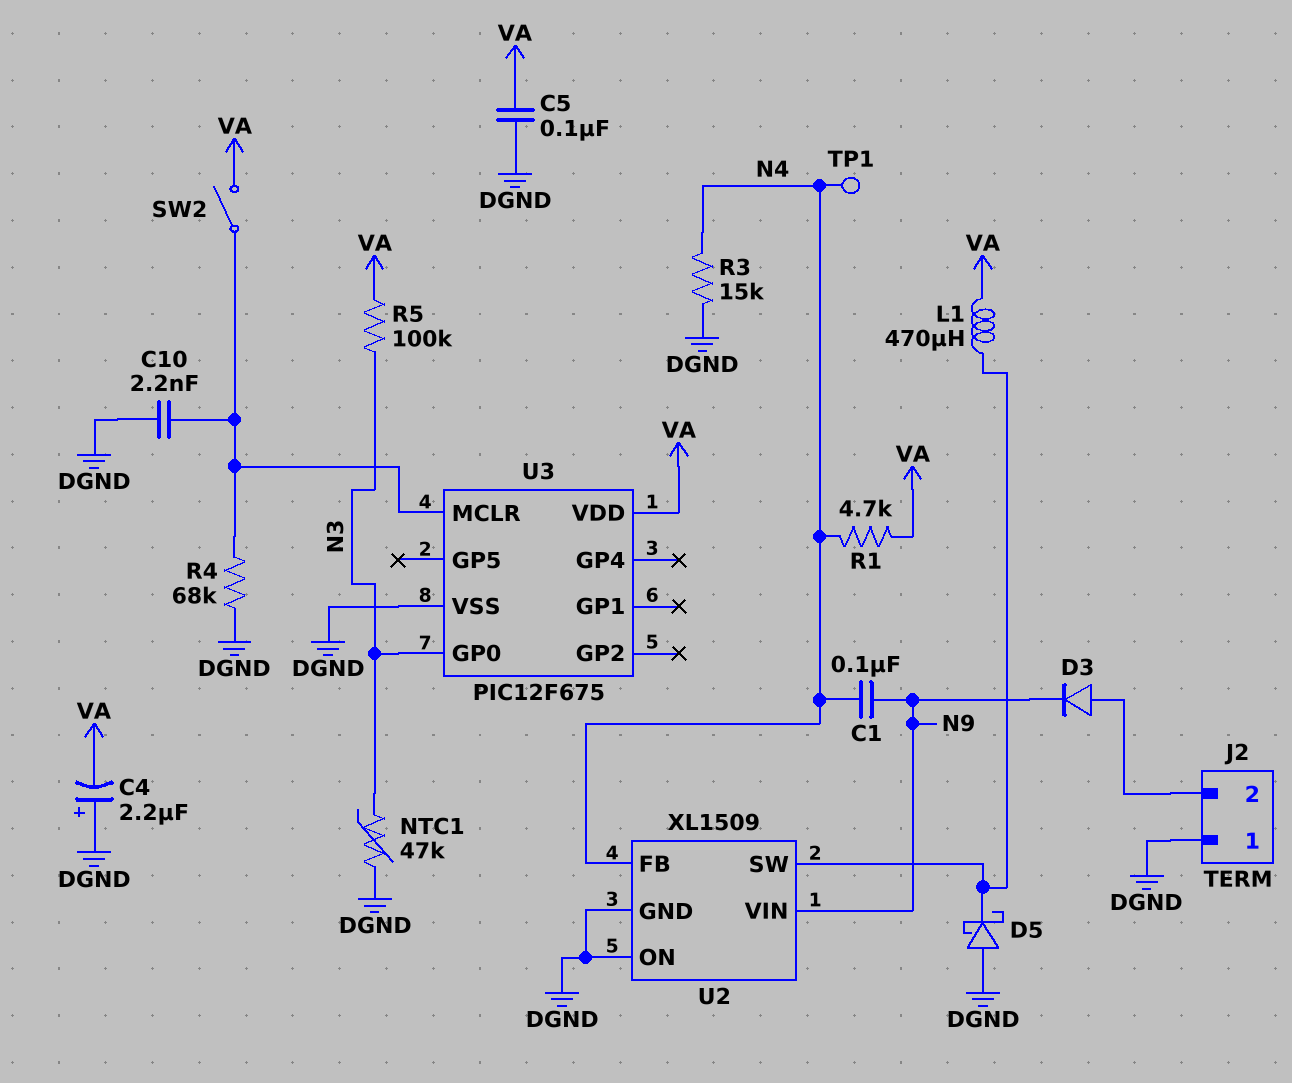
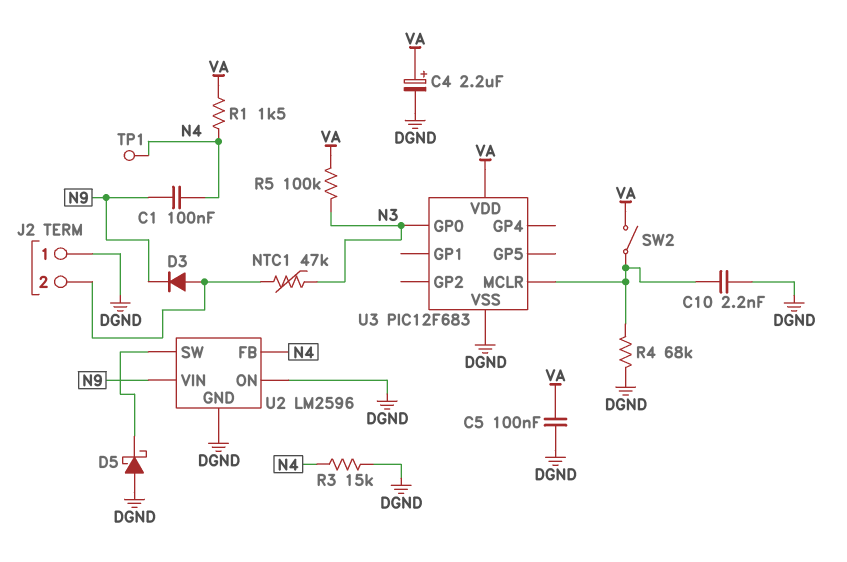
C4: 2.2uF (plus DGND, minus VA) -> 2.2uF (plus VA, minus DGND)
L1: 470uH (U2/SW, VA) -> none
NTC1: 47k (DGND, N3) -> 47k (J2/2, N3)
R1: 4.7k (N4, VA) -> 1.5k (N4, VA)
U2: XL1509 -> LM2596
U3: PIC12F675 -> PIC12F683

